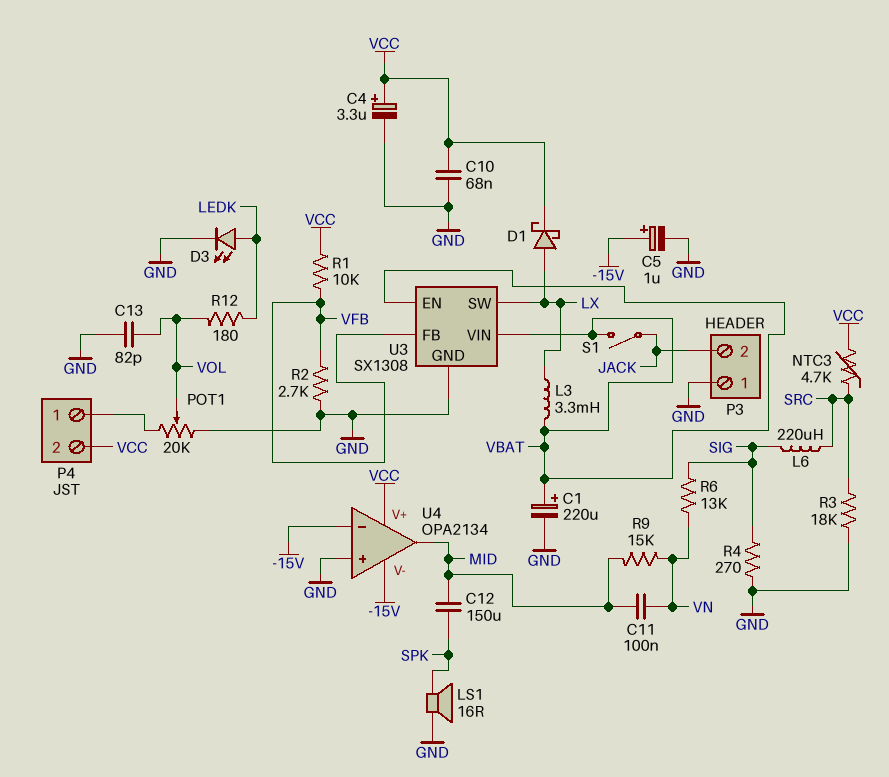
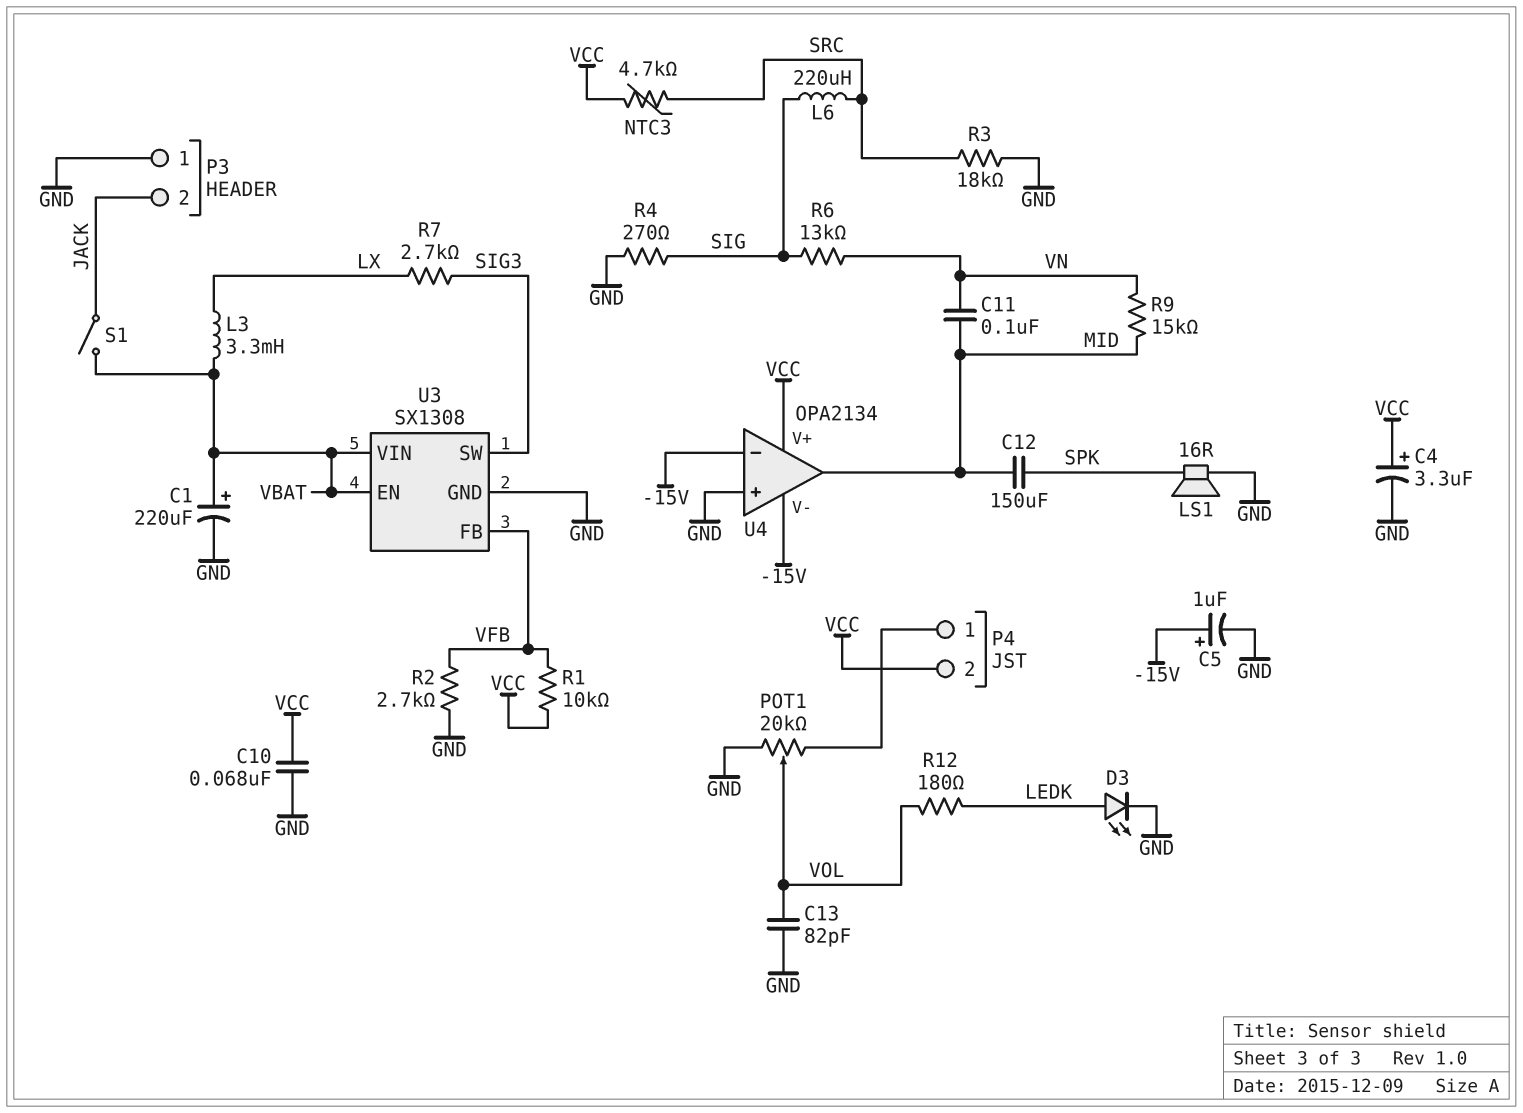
D1: schottky (A LX, K VCC) -> none
R7: none -> 2.7k (LX, SIG3)
U3 pin SW: LX -> SIG3

